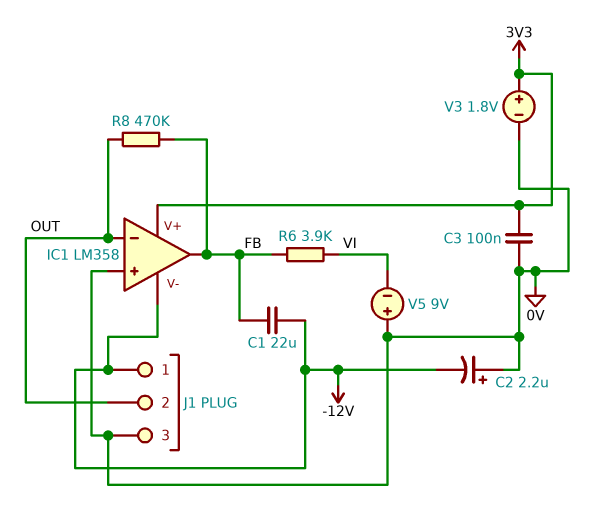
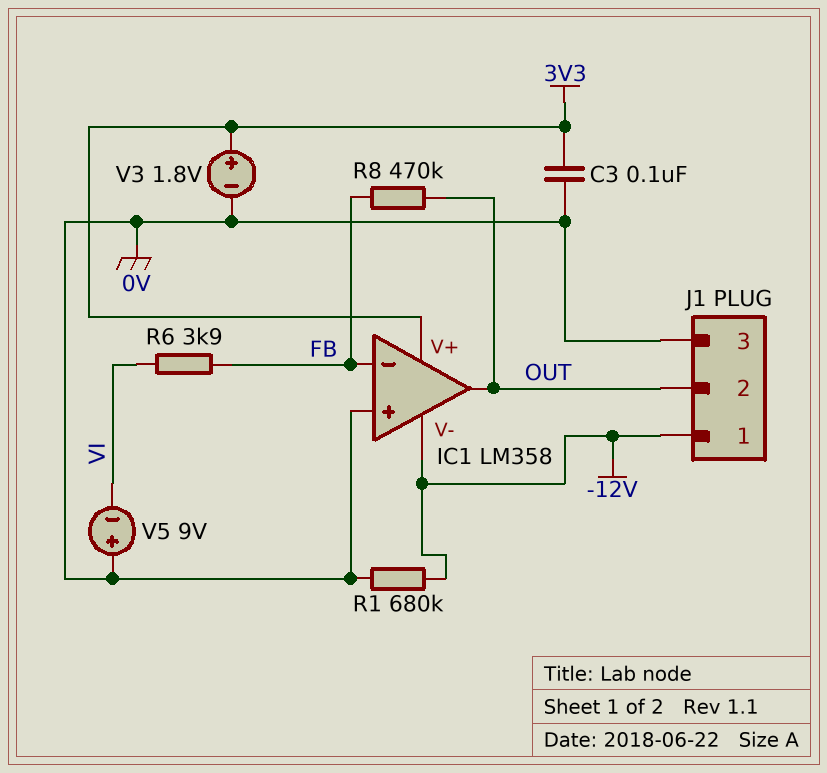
C1: 22uF (-12V, FB) -> none
C2: 2.2uF (plus 0V, minus -12V) -> none
IC1 pin in-: OUT -> FB
IC1 pin out: FB -> OUT
R1: none -> 680k (-12V, 0V)

